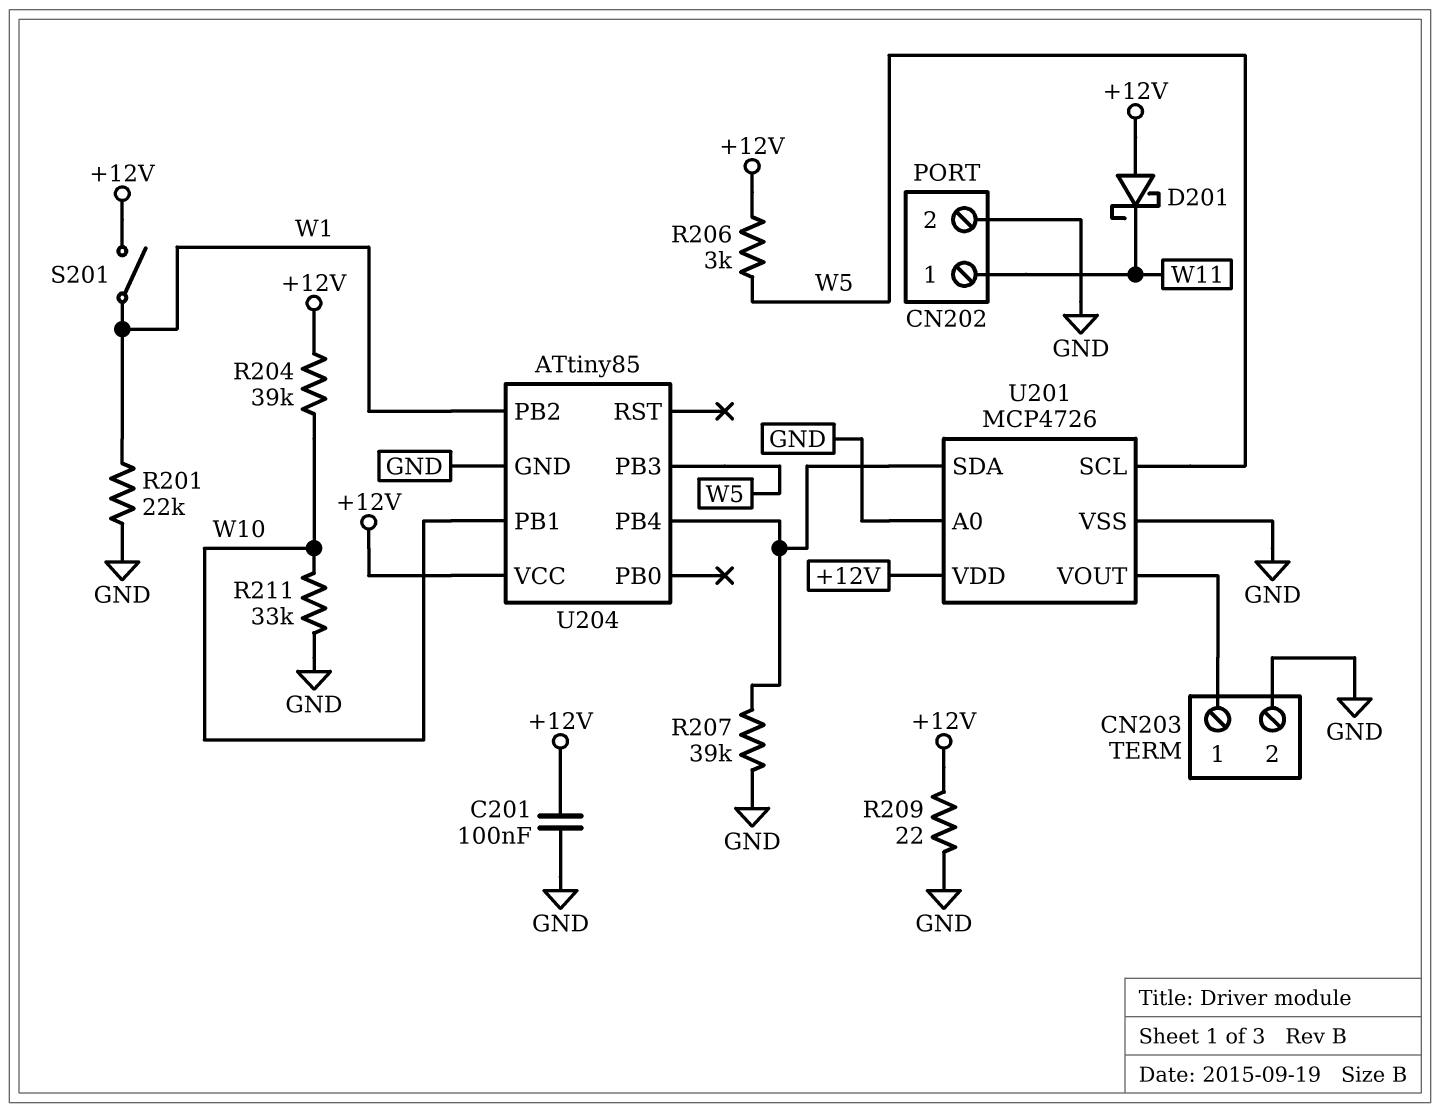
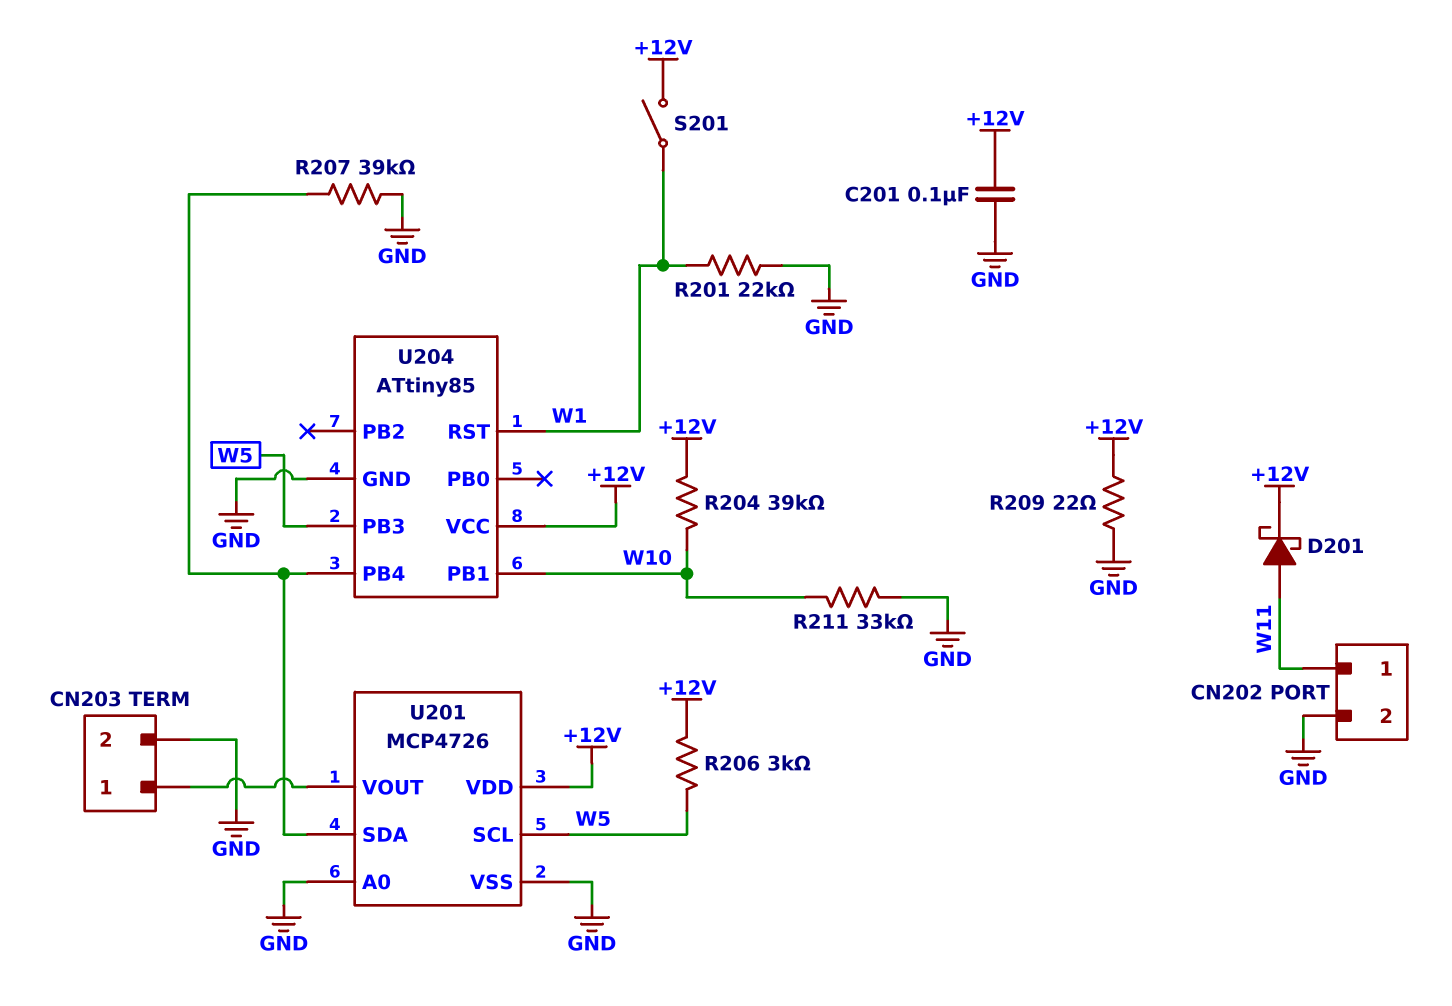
D201: schottky (A +12V, K W11) -> schottky (A W11, K +12V)
U204 pin PB2: W1 -> none
U204 pin RST: none -> W1

